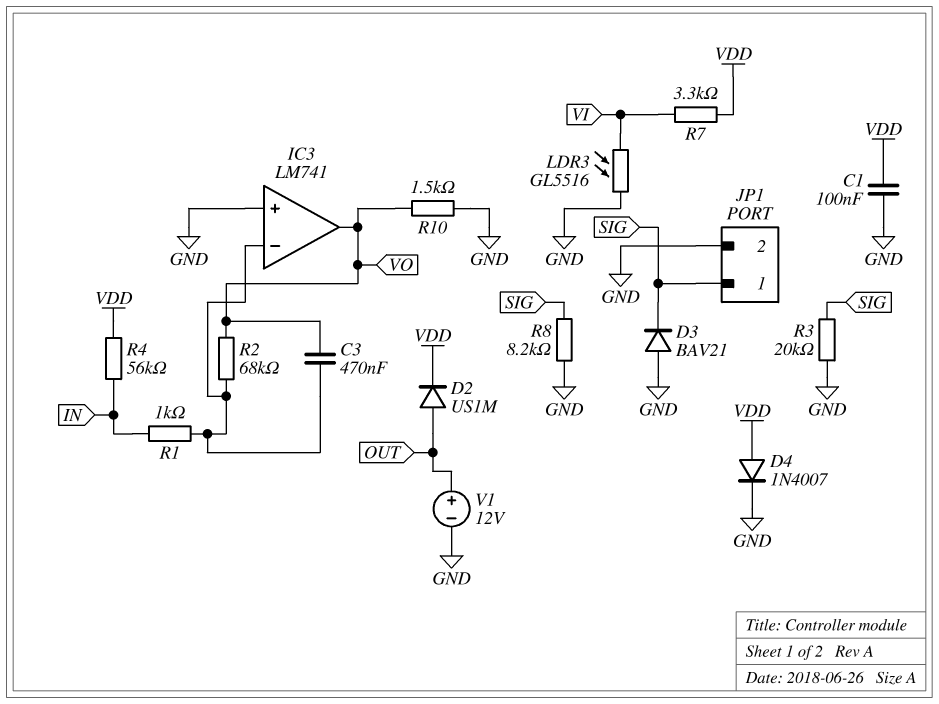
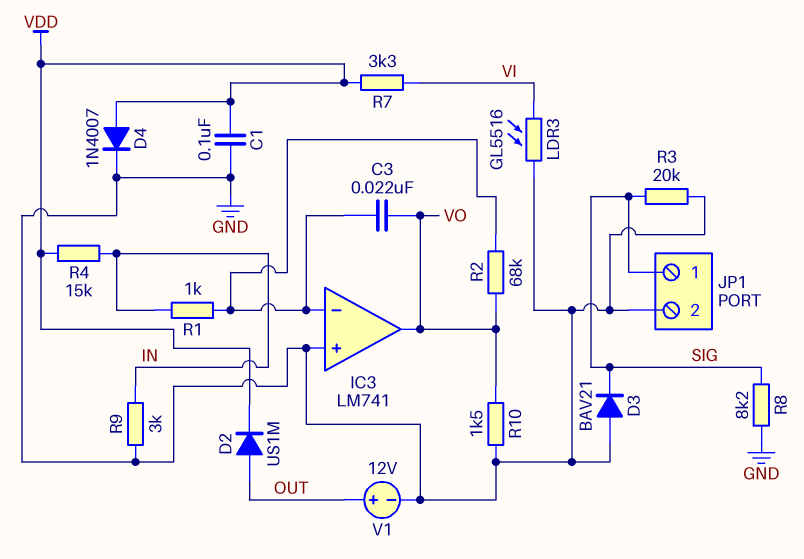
C3: 470nF (IC3/in-, VO) -> 22nF (IC3/in-, VO)
R4: 56k (IN, VDD) -> 15k (IN, VDD)
R9: none -> 3k (GND, IN)

